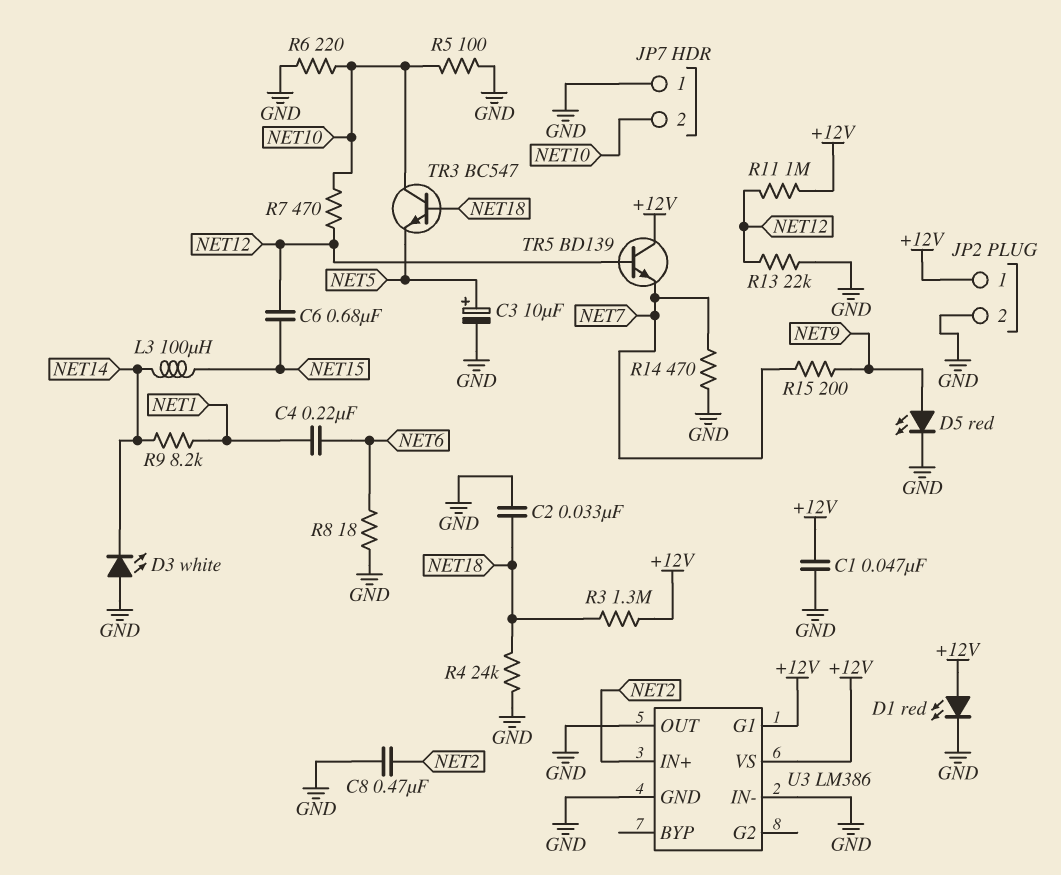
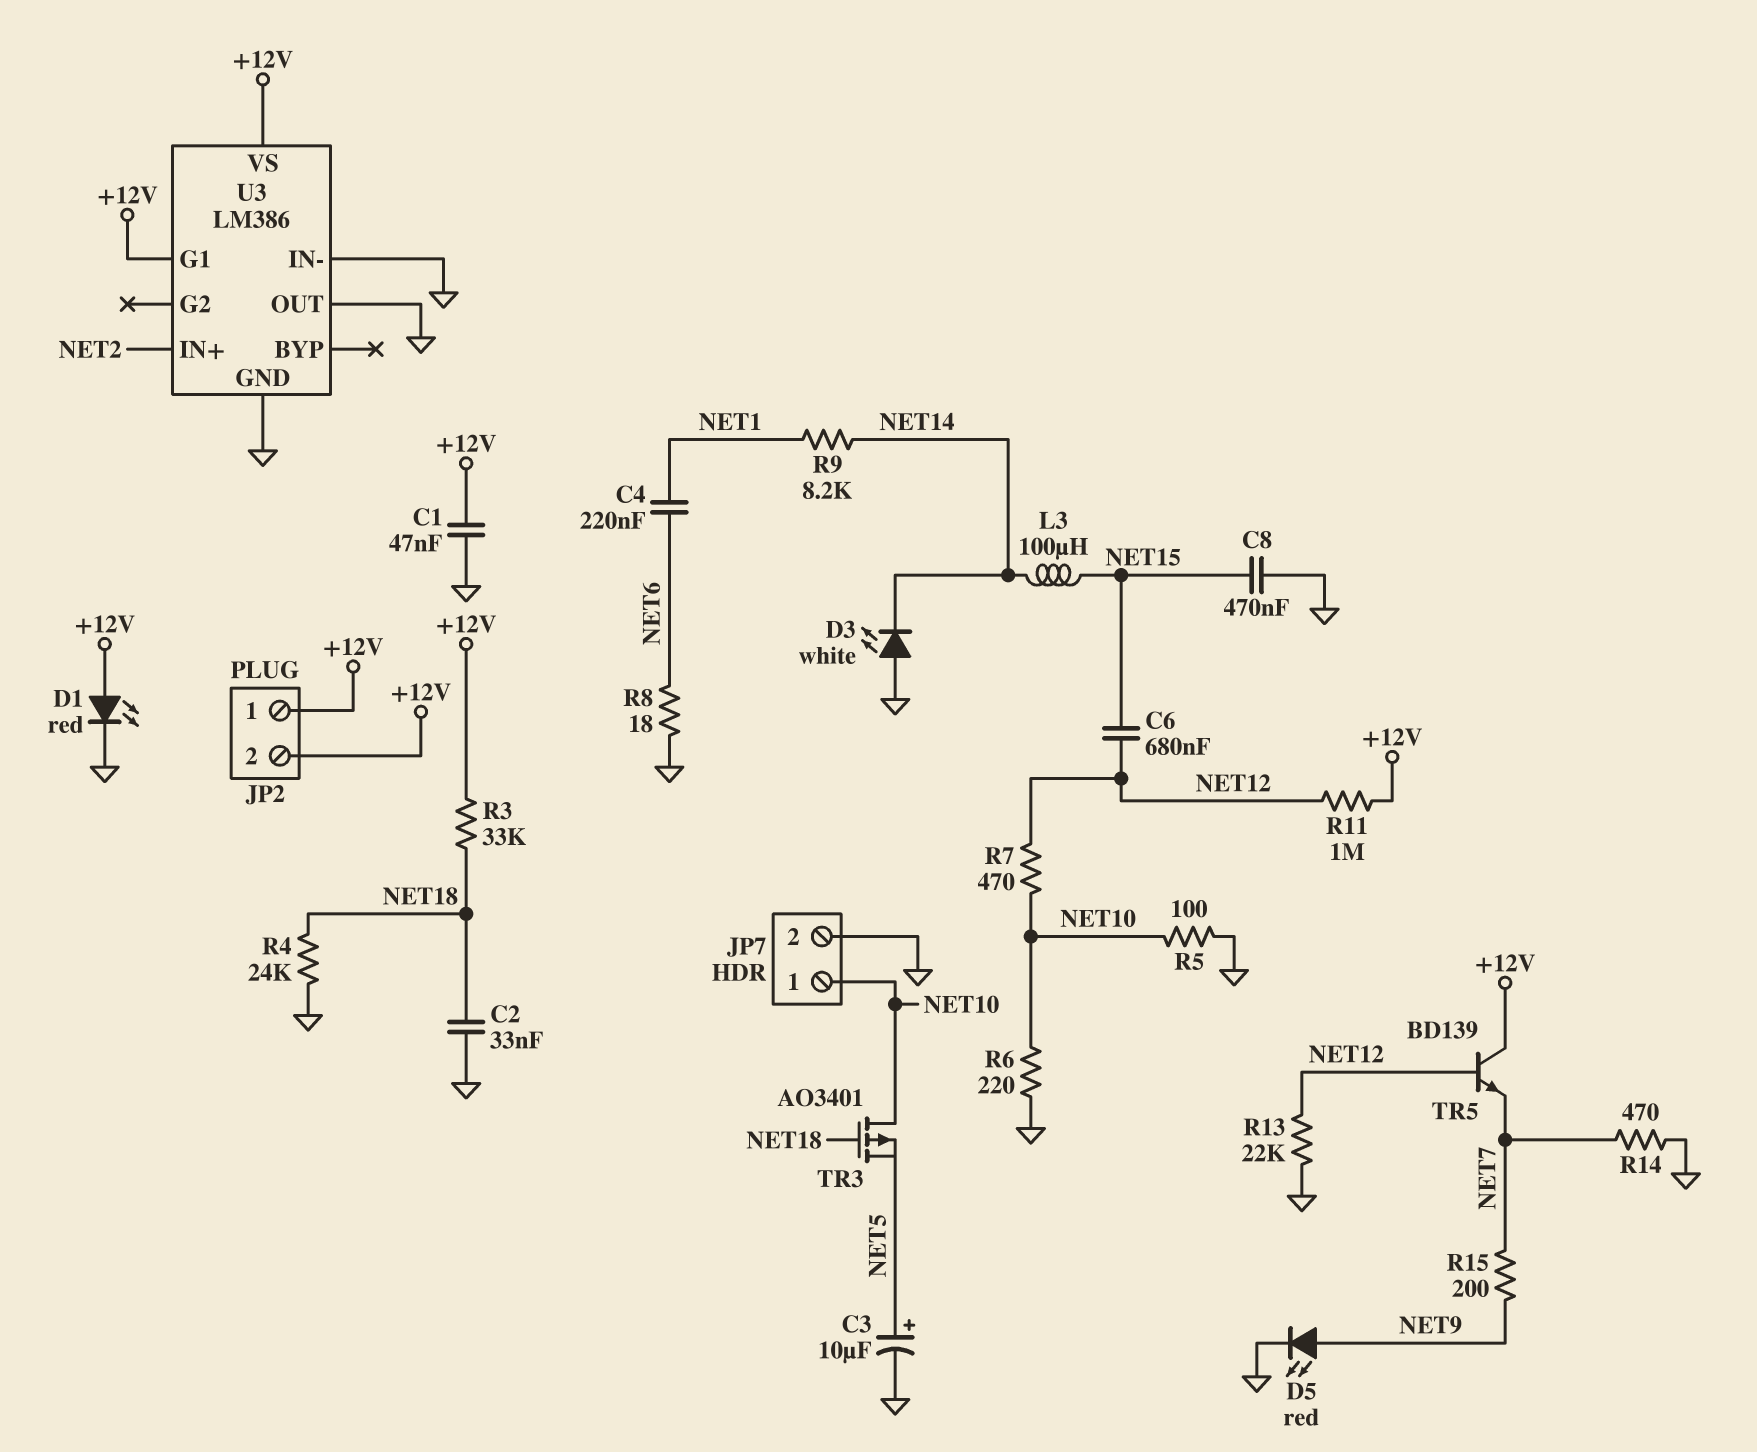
C8: 470nF (GND, NET2) -> 470nF (GND, NET15)
JP2 pin 2: GND -> +12V
JP7 pin 1: GND -> NET10
JP7 pin 2: NET10 -> GND
R3: 1.3M (+12V, NET18) -> 33k (+12V, NET18)
TR3: NPN BC547 (B NET18, C NET10, E NET5) -> PMOS AO3401 (G NET18, D NET10, S NET5)

